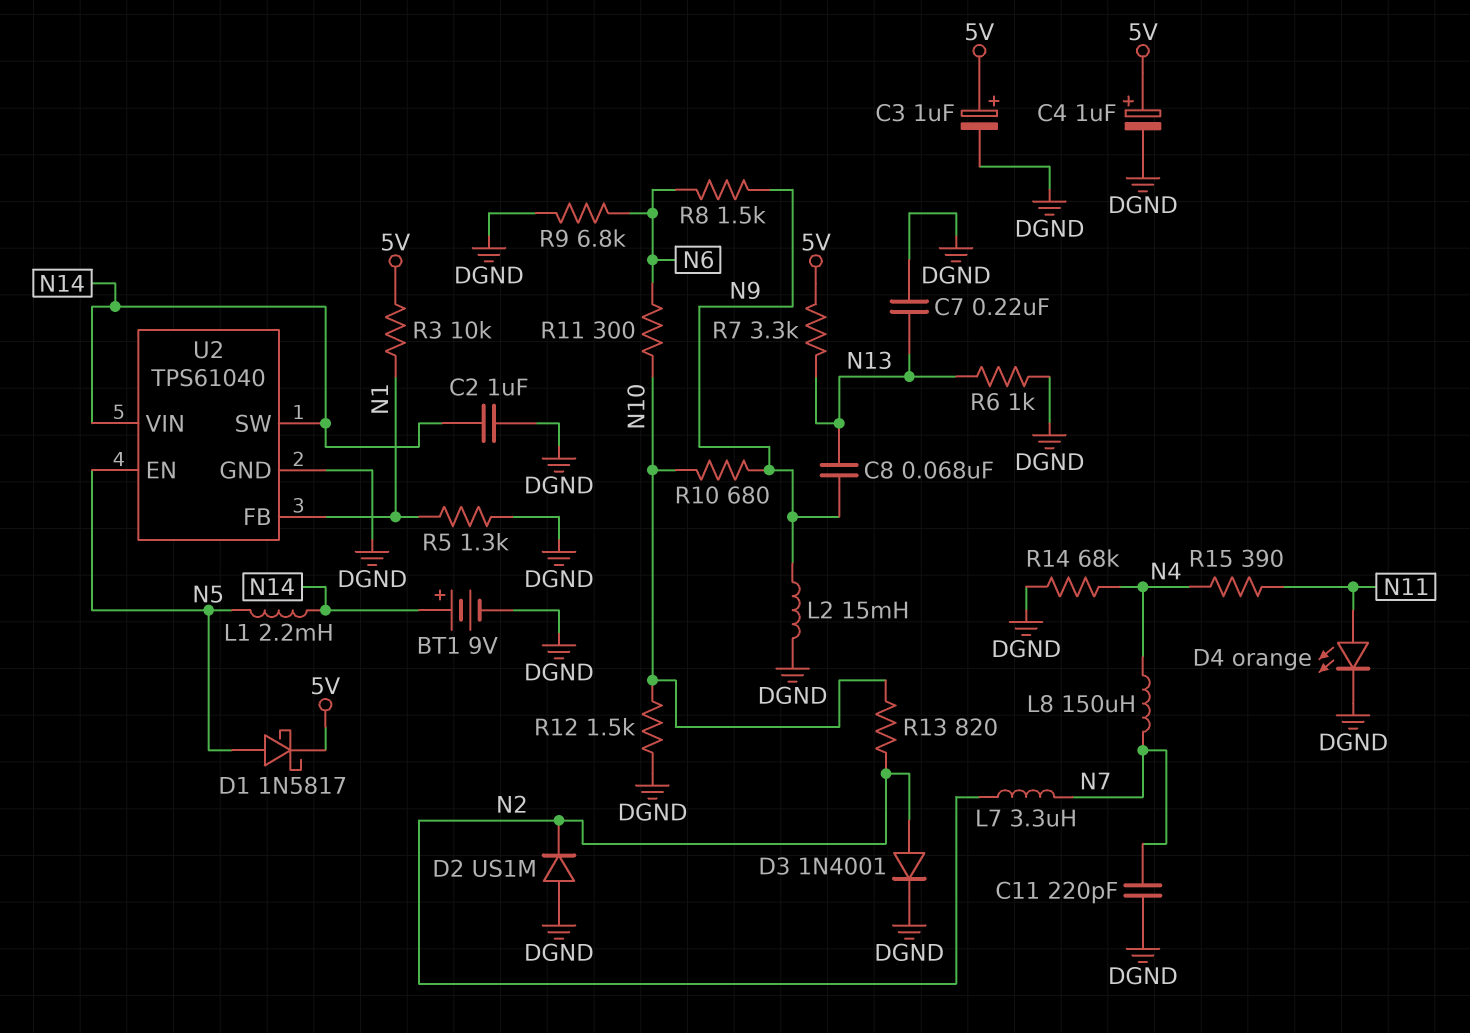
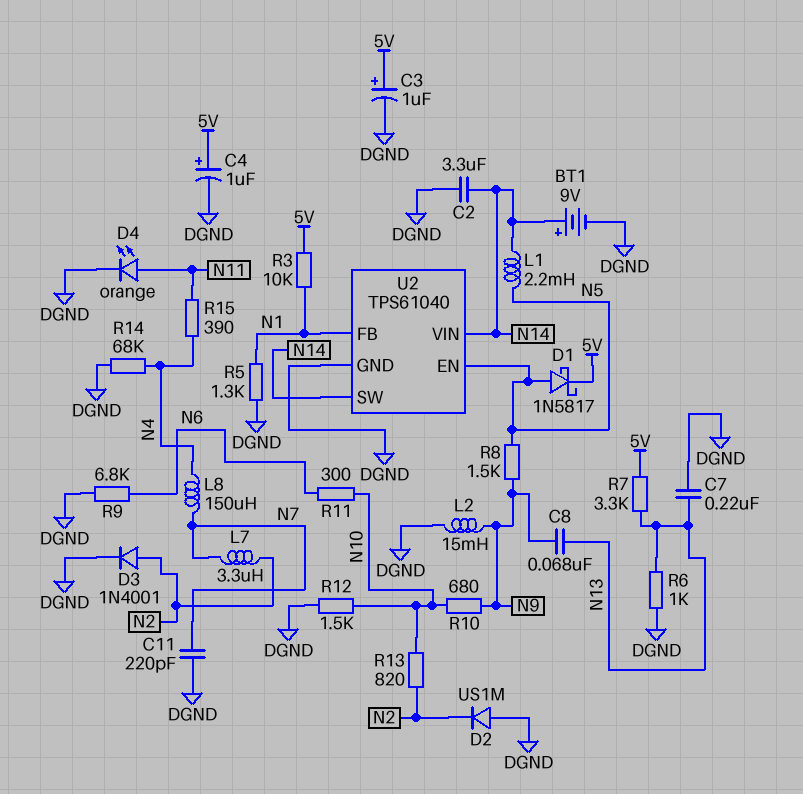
C2: 1uF (DGND, N14) -> 3.3uF (DGND, N14)
R8: 1.5k (N6, N9) -> 1.5k (N5, N9)

